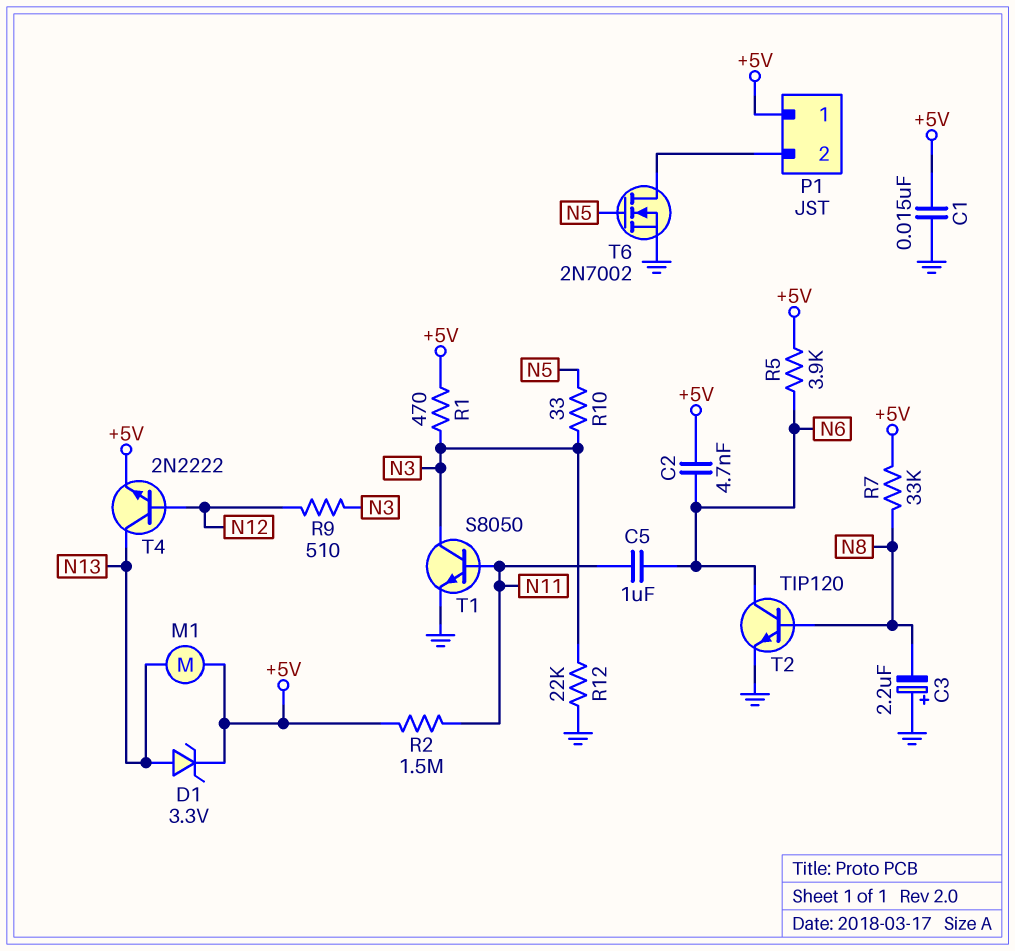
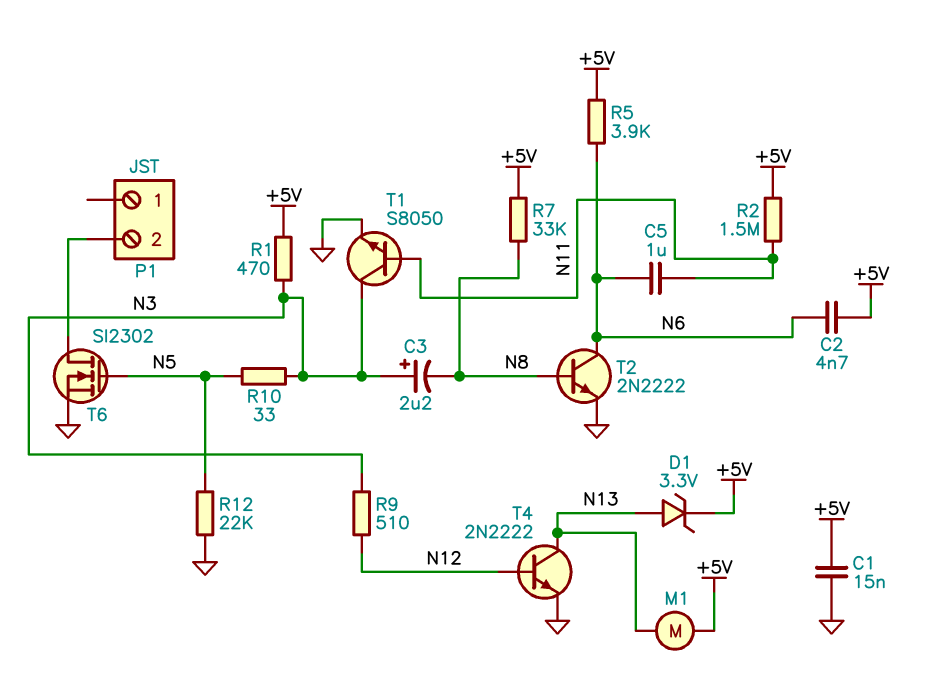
C3: 2.2uF (plus GND, minus N8) -> 2.2uF (plus N3, minus N8)
P1 pin 1: +5V -> none
R12: 22k (GND, N3) -> 22k (GND, N5)
T2: NPN TIP120 (B N8, C N6, E GND) -> NPN 2N2222 (B N8, C N6, E GND)
T4: NPN 2N2222 (B N12, C N13, E +5V) -> NPN 2N2222 (B N12, C N13, E GND)
T6: NMOS 2N7002 (G N5, D P1/2, S GND) -> NMOS SI2302 (G N5, D P1/2, S GND)

